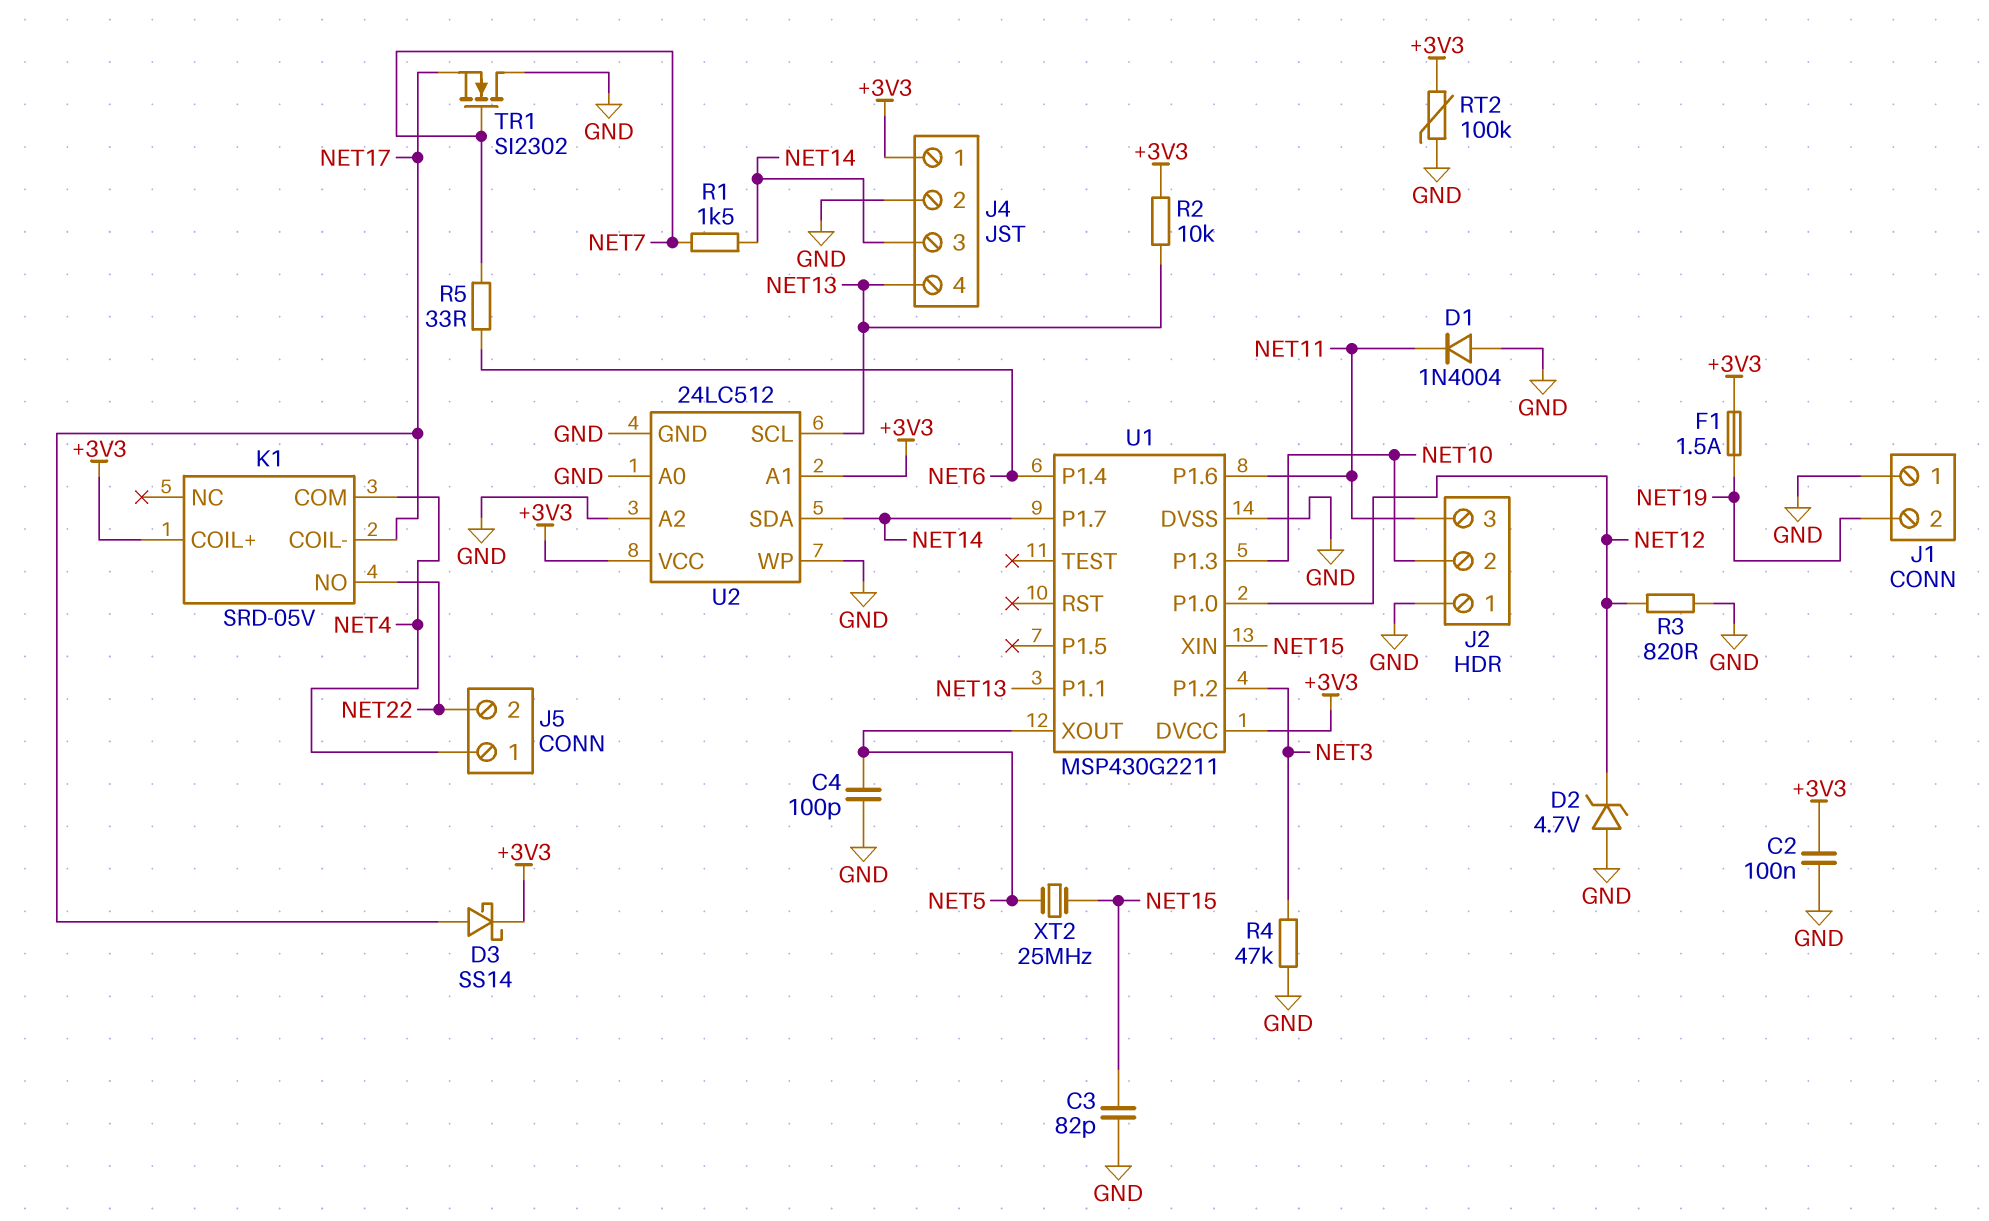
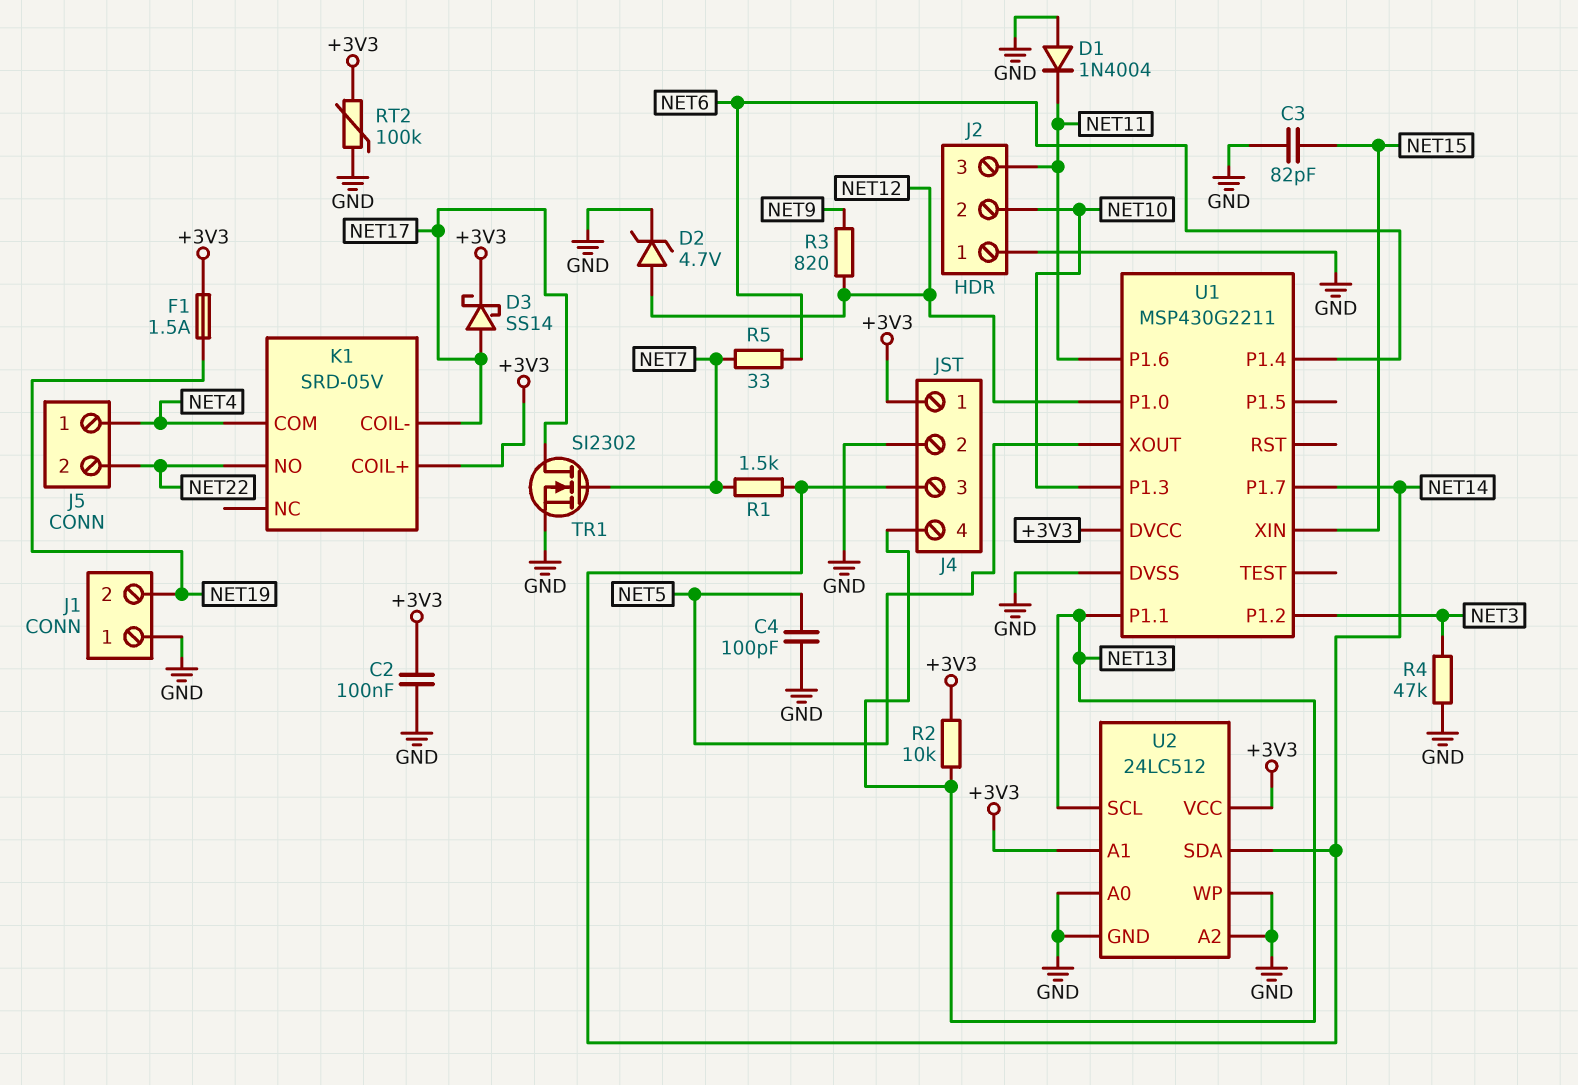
D2: zener 4.7V (A GND, K NET12) -> zener 4.7V (A NET12, K GND)
R3: 820 (GND, NET12) -> 820 (NET9, NET12)
TR1: NMOS SI2302 (G NET7, D GND, S NET17) -> NMOS SI2302 (G NET7, D NET17, S GND)
XT2: 25MHz (NET5, NET15) -> none

